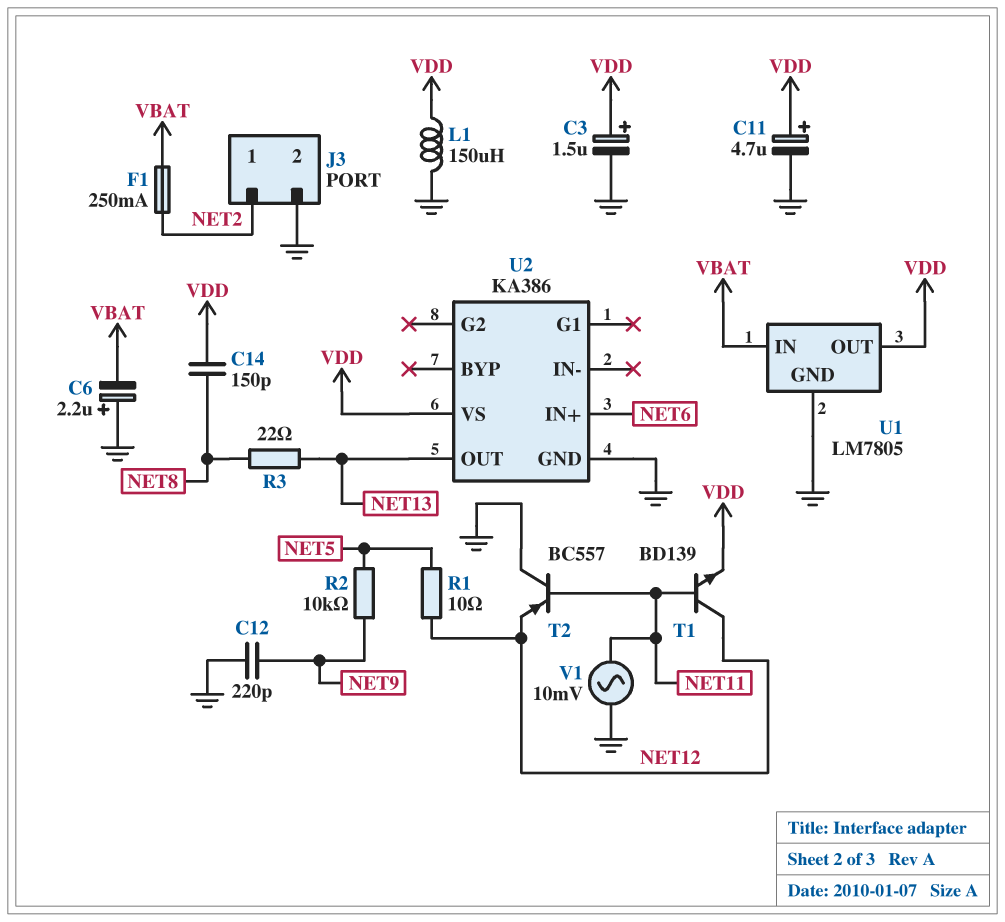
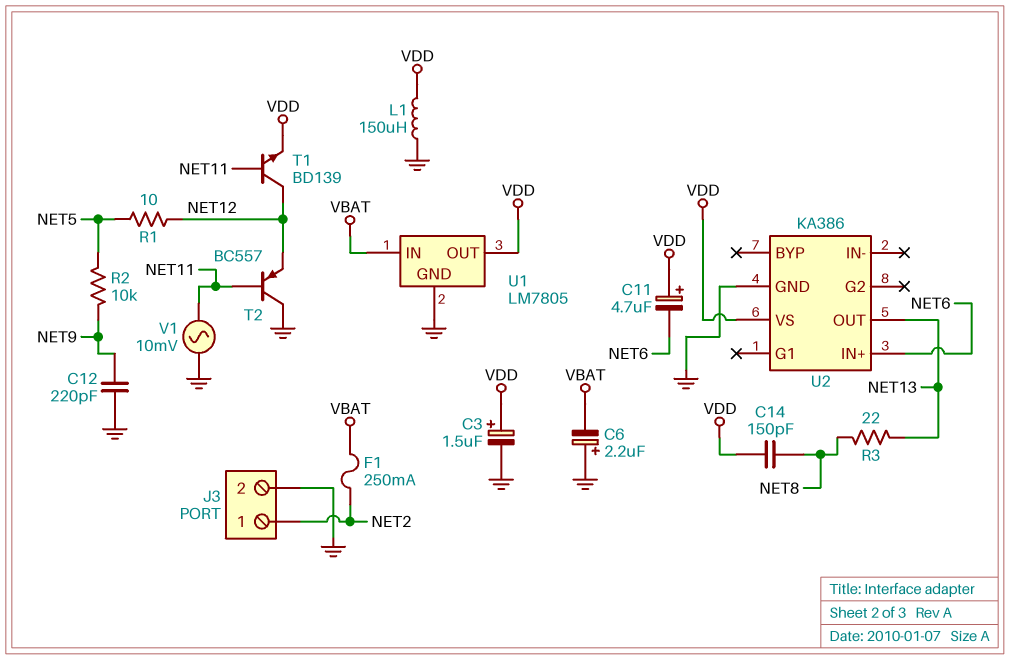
C11: 4.7uF (plus VDD, minus GND) -> 4.7uF (plus VDD, minus NET6)

